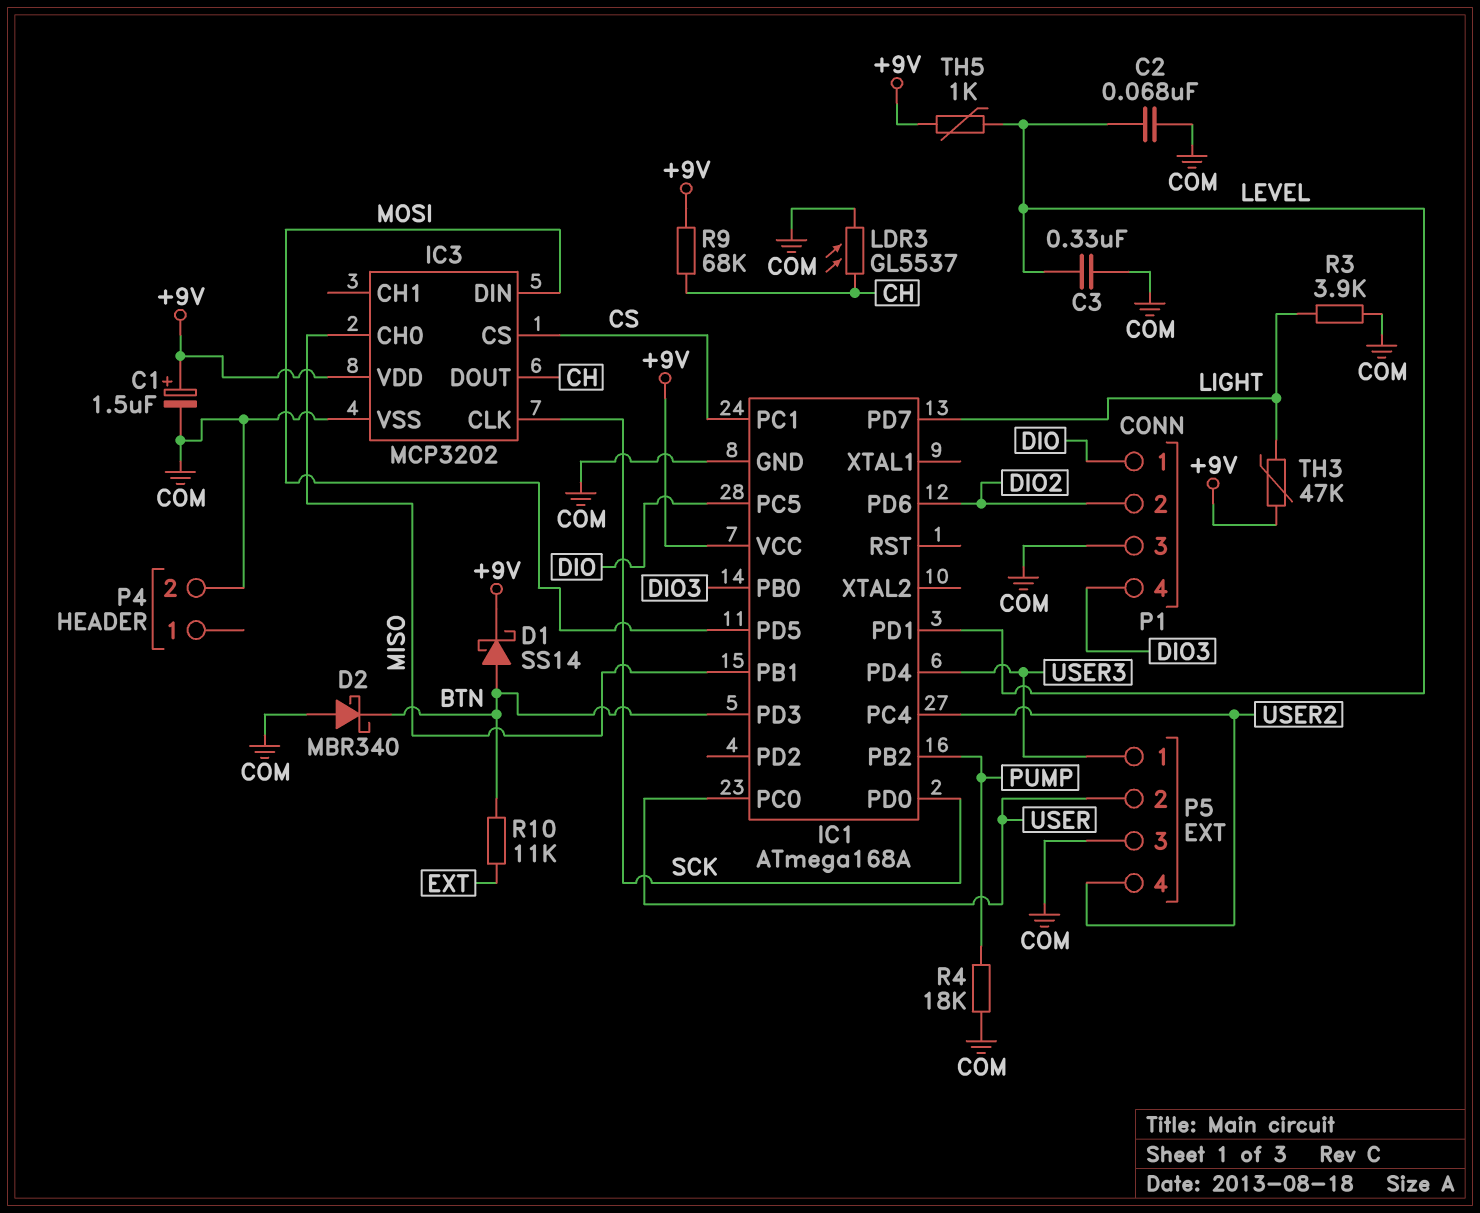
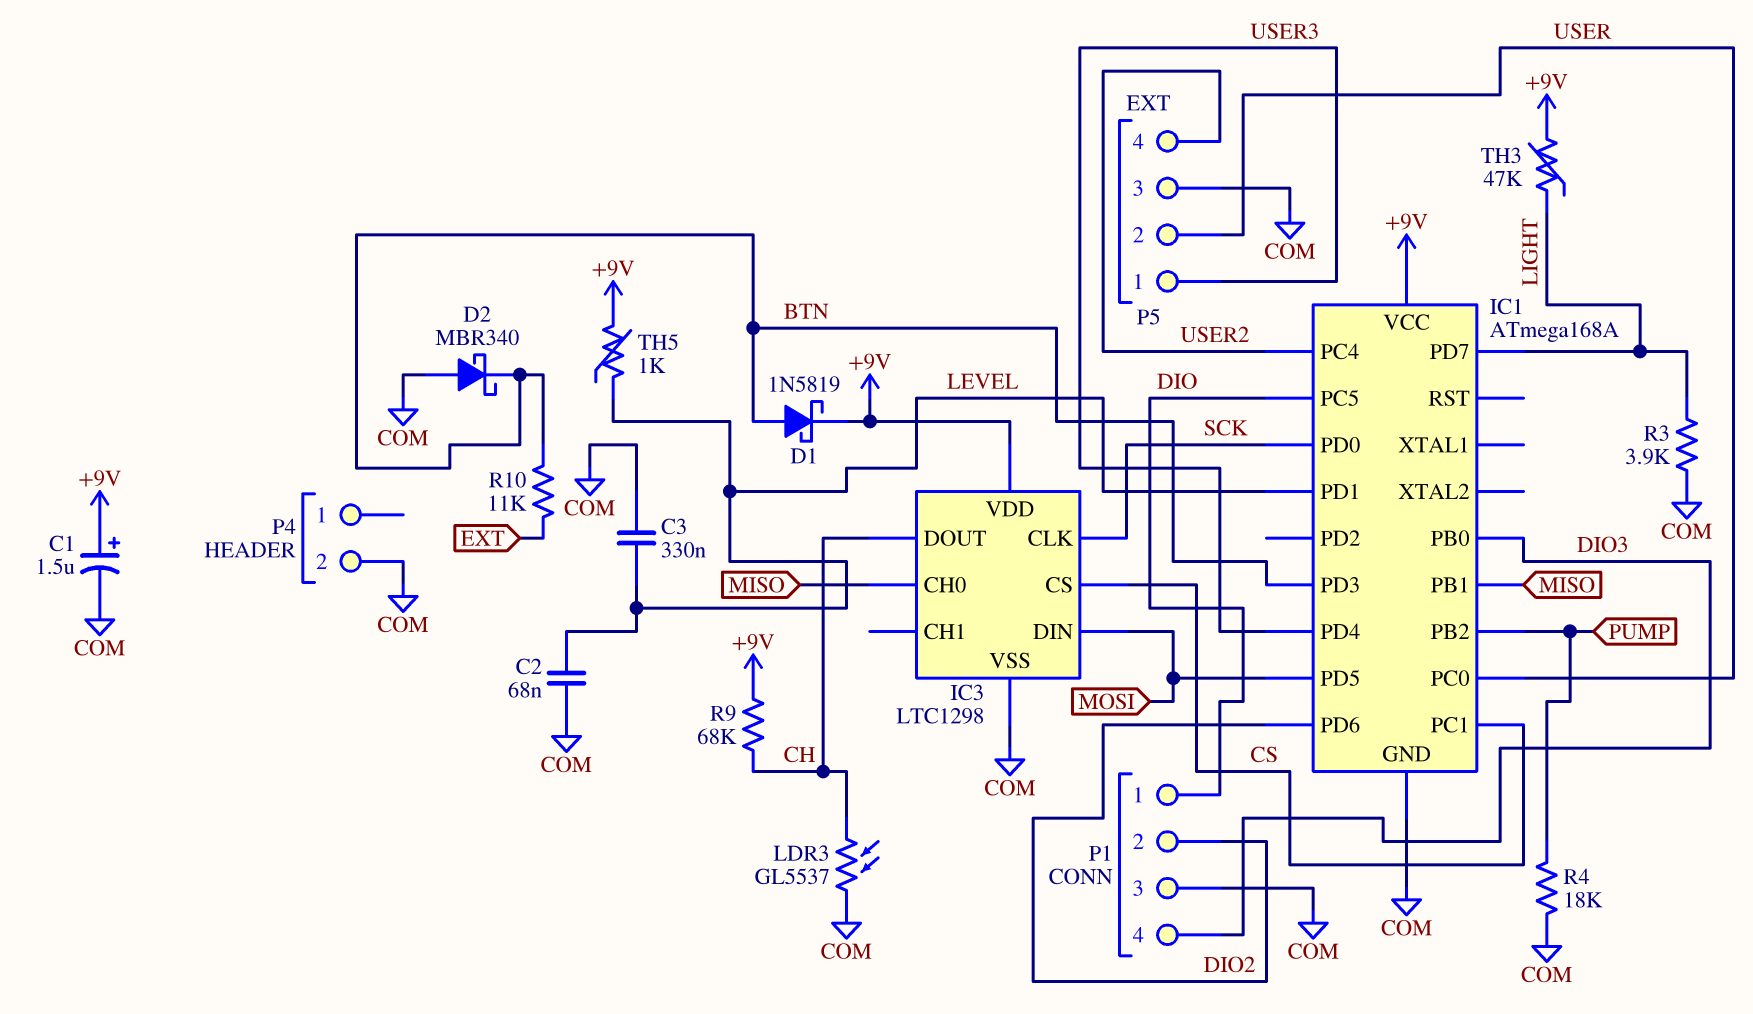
D1: schottky SS14 (A BTN, K +9V) -> schottky 1N5819 (A BTN, K +9V)
IC3: MCP3202 -> LTC1298

